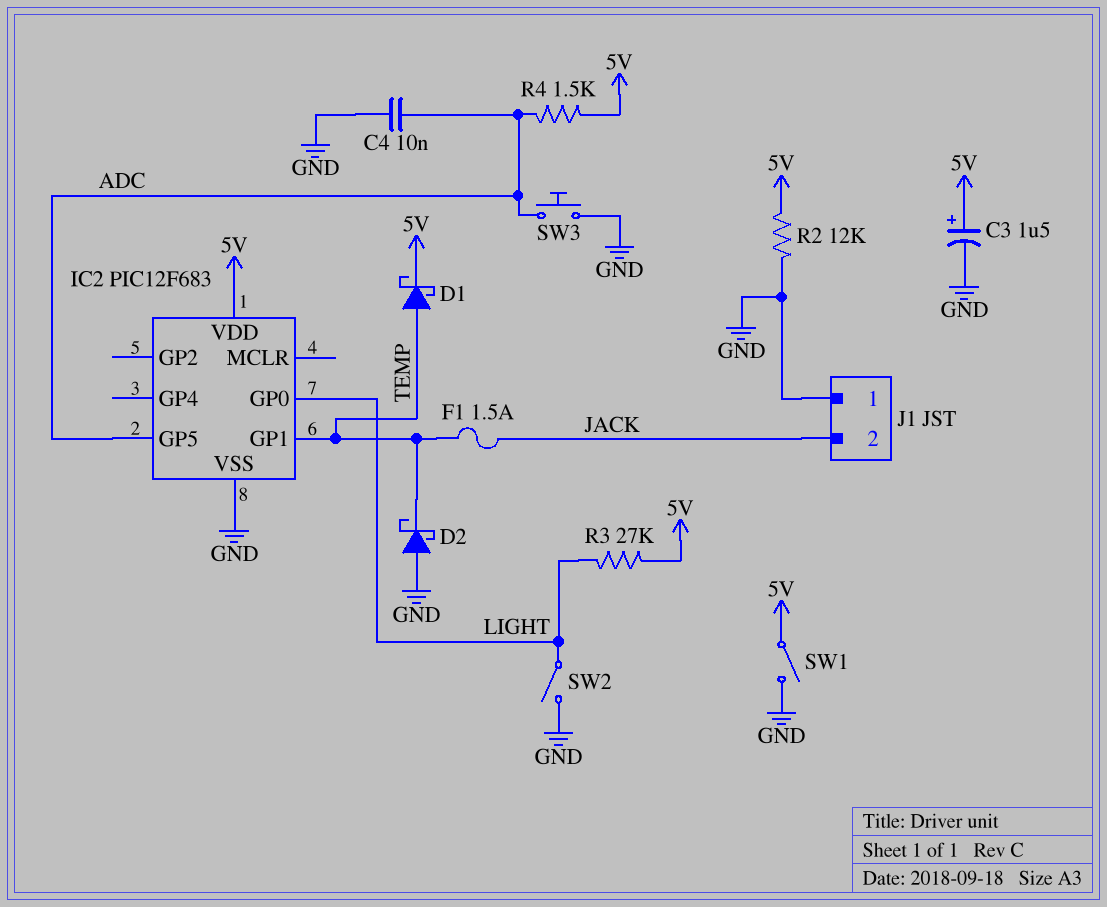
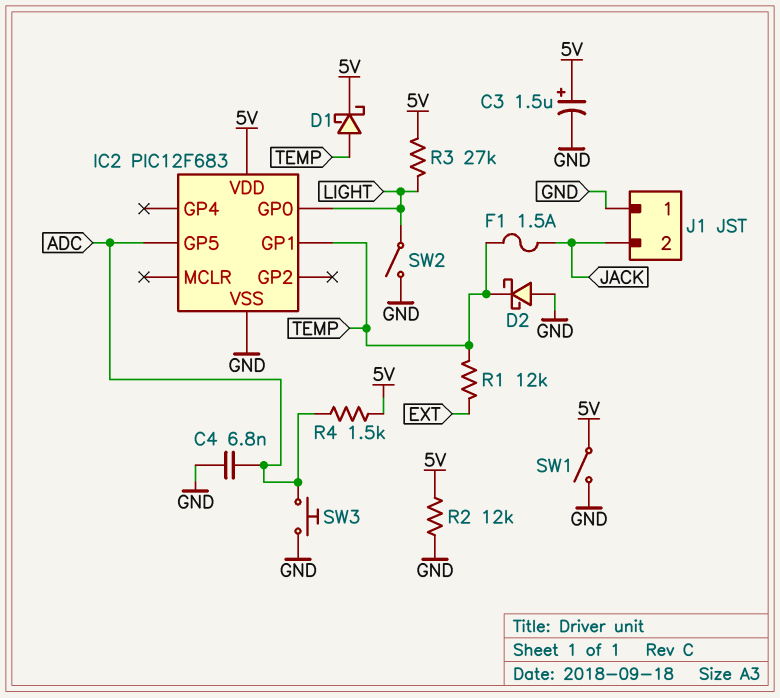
C4: 10nF (ADC, GND) -> 6.8nF (ADC, GND)
R1: none -> 12k (EXT, TEMP)

